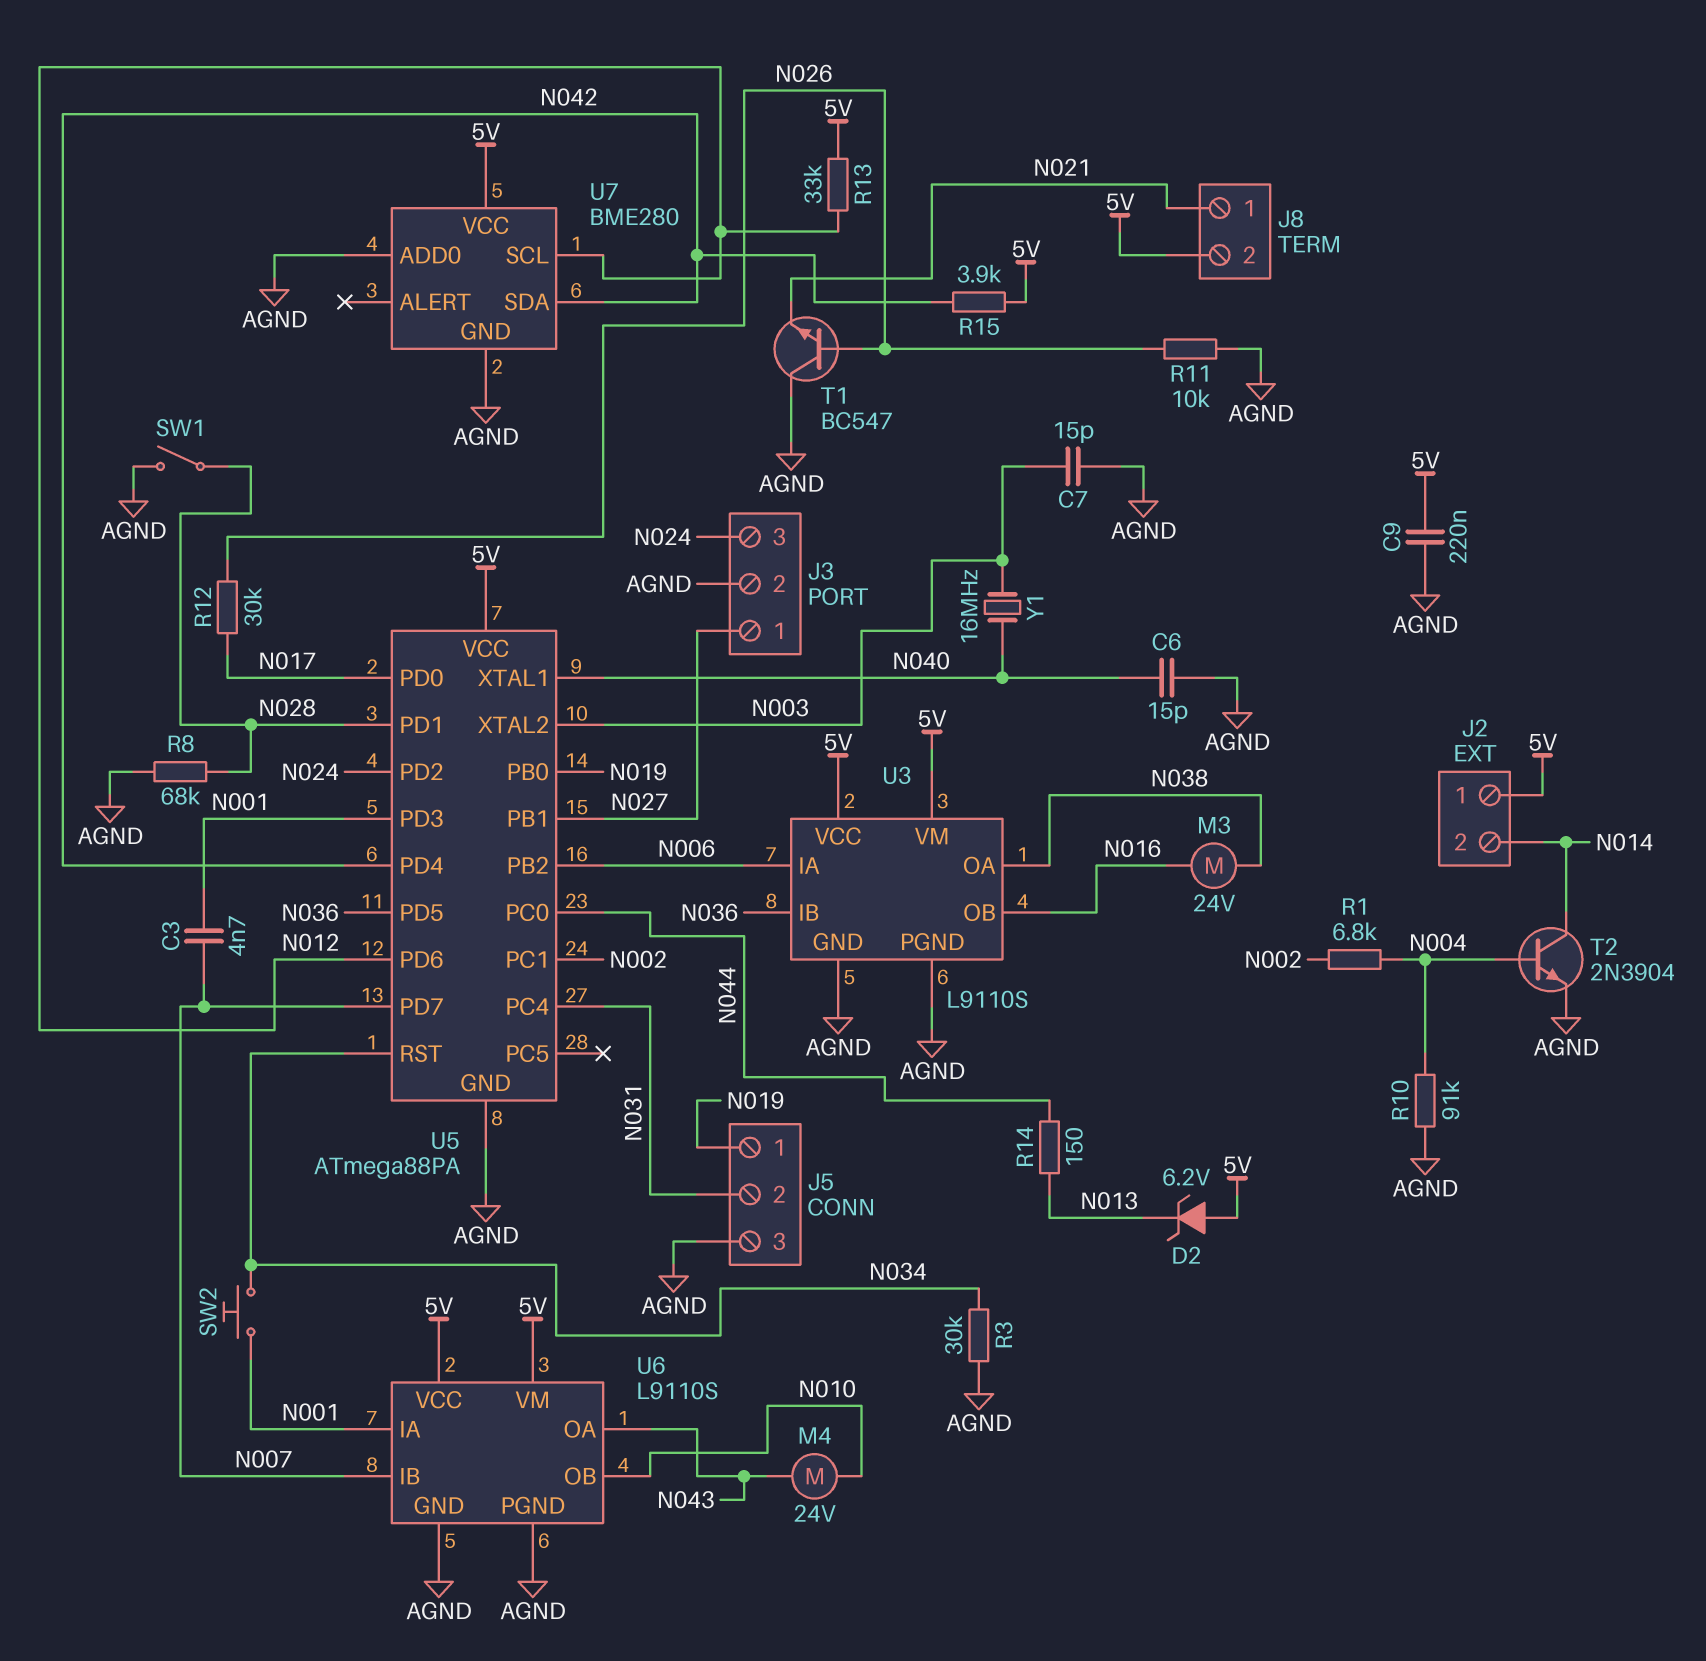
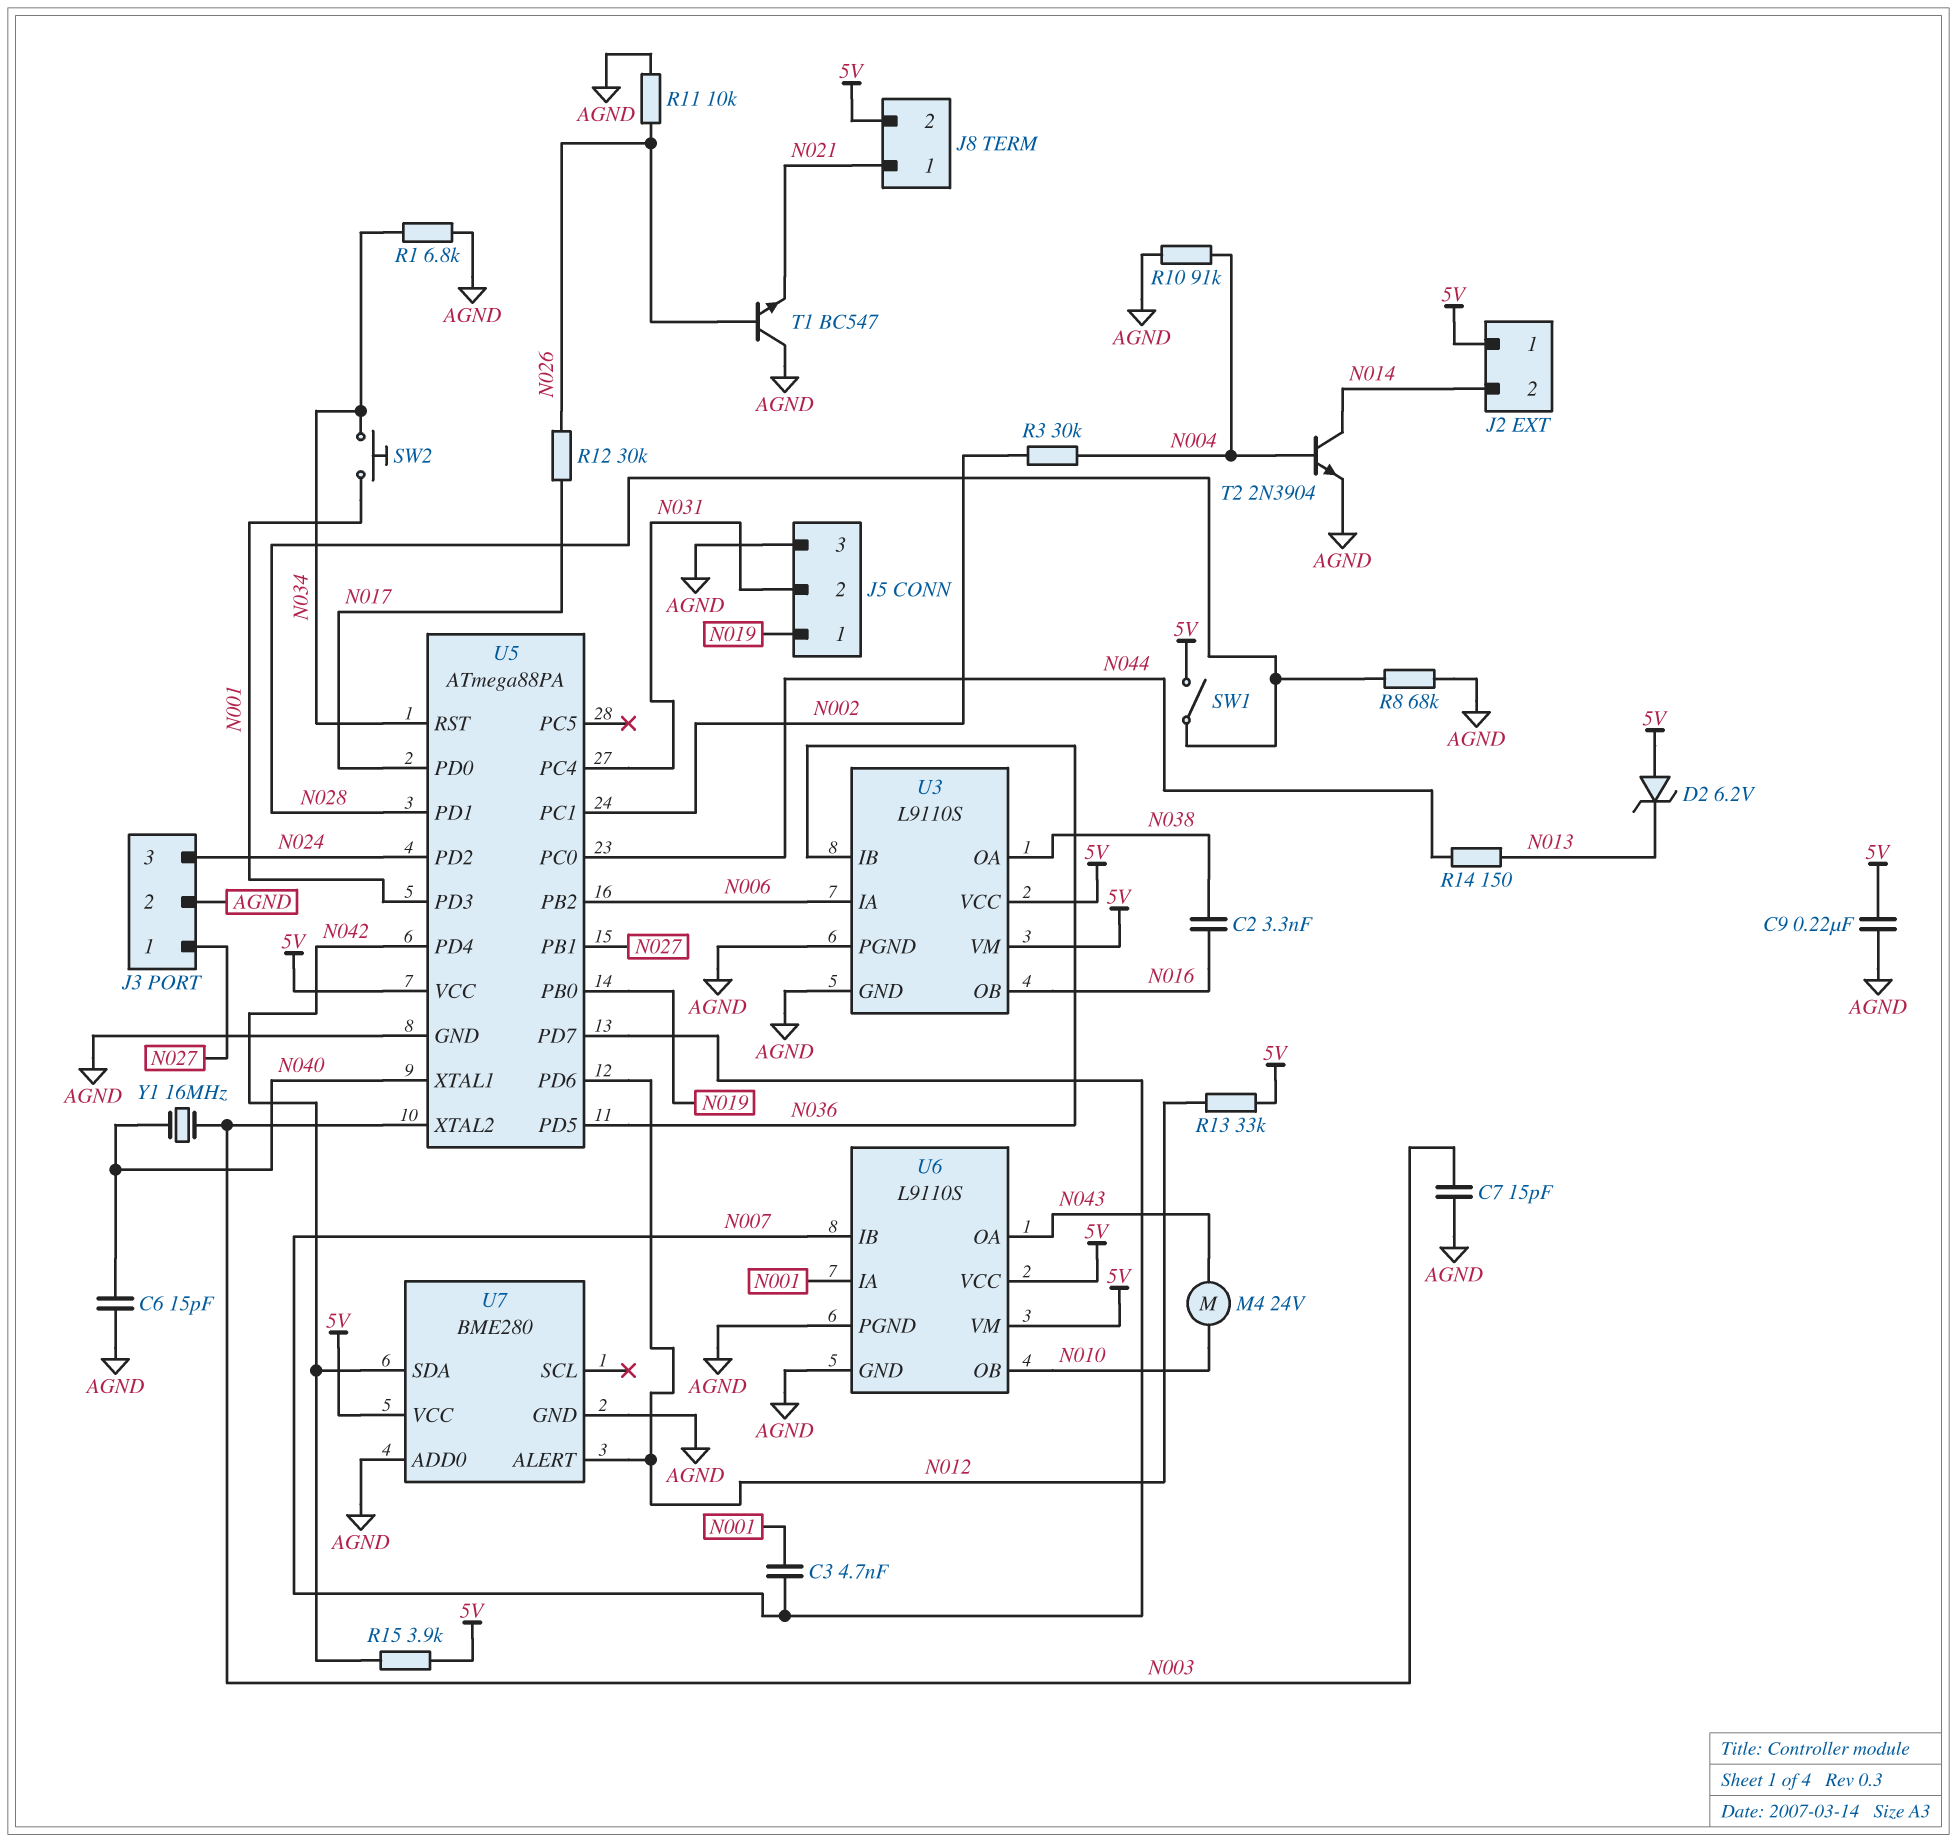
C2: none -> 3.3nF (N016, N038)
M3: motor 24V (N016, N038) -> none
R1: 6.8k (N002, N004) -> 6.8k (AGND, N034)
R3: 30k (AGND, N034) -> 30k (N002, N004)
SW1: switch (AGND, N028) -> switch (5V, N028)
U7 pin ALERT: none -> N012
U7 pin SCL: N012 -> none

